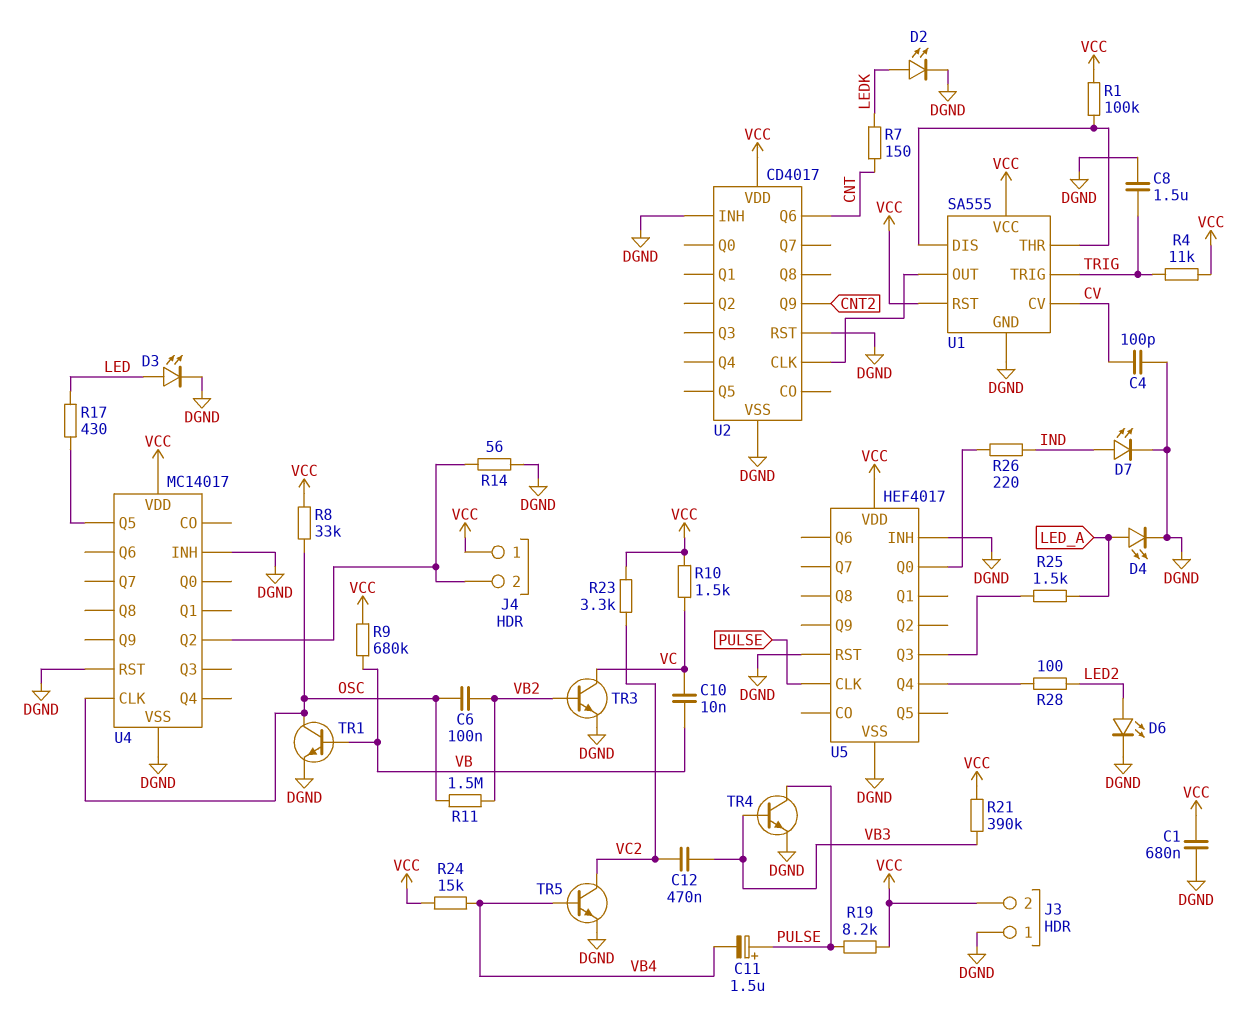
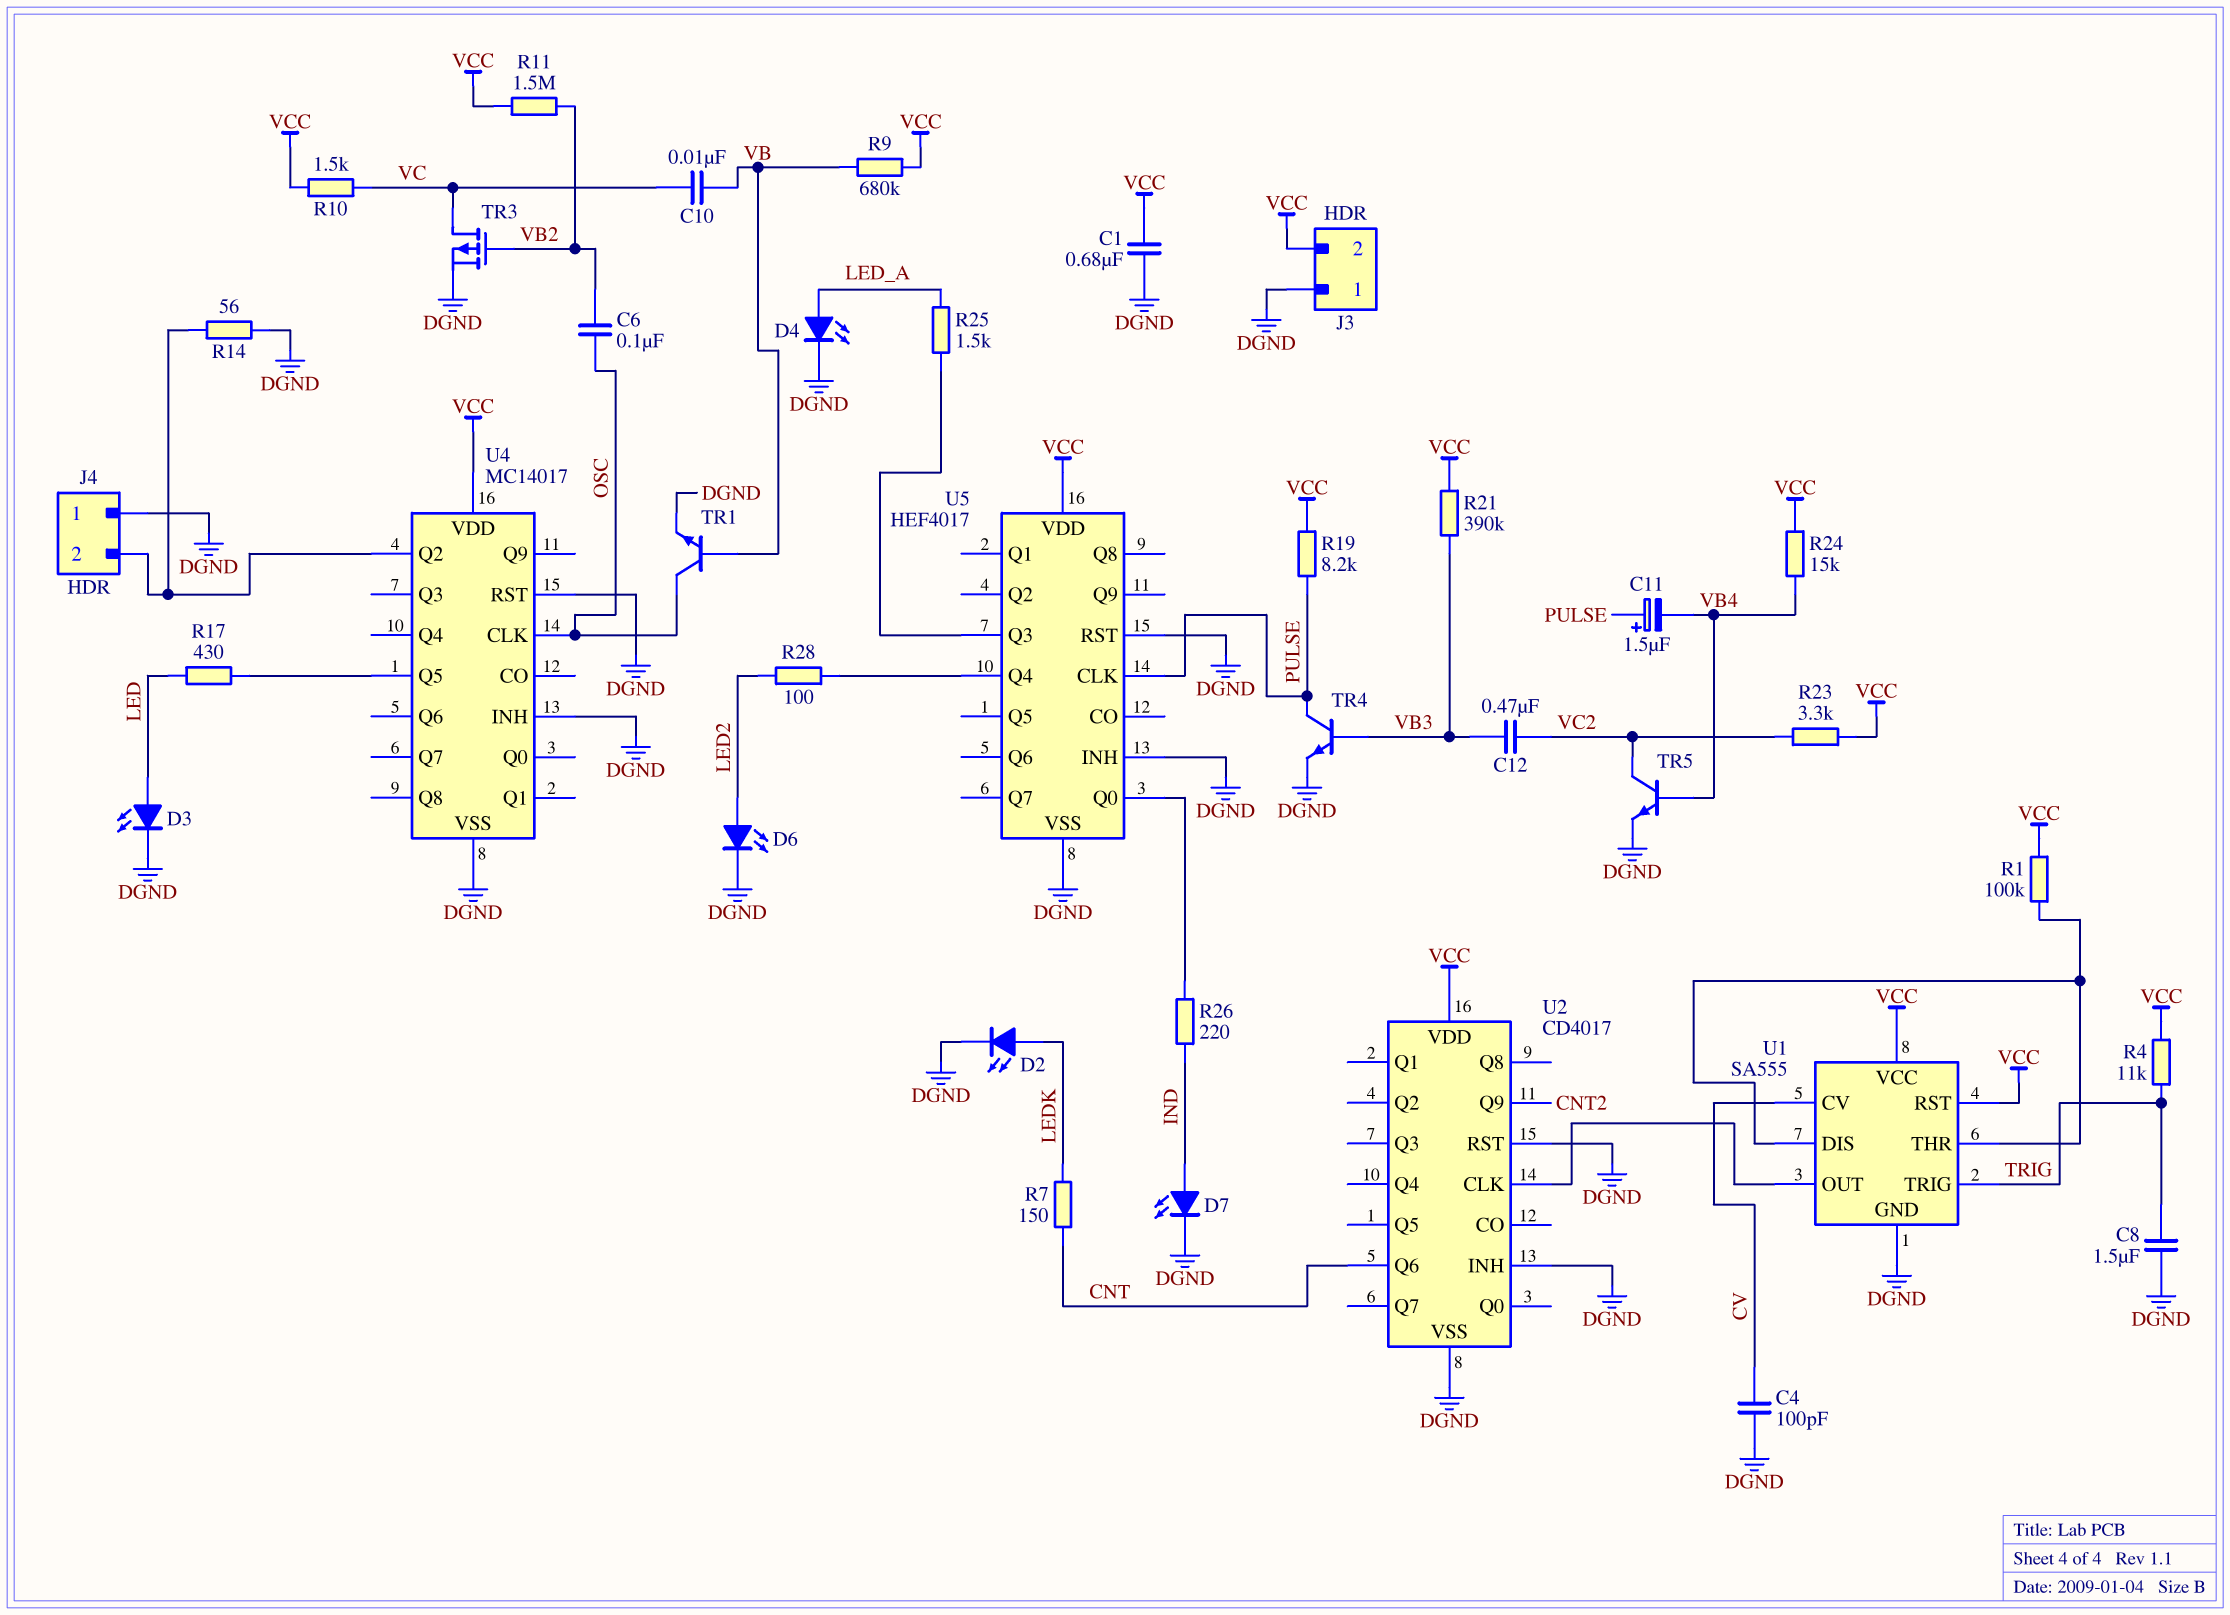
J4 pin 1: VCC -> DGND
R8: 33k (OSC, VCC) -> none
R11: 1.5M (OSC, VB2) -> 1.5M (VB2, VCC)
TR3: NPN (B VB2, C VC, E DGND) -> PMOS (G VB2, D VC, S DGND)

